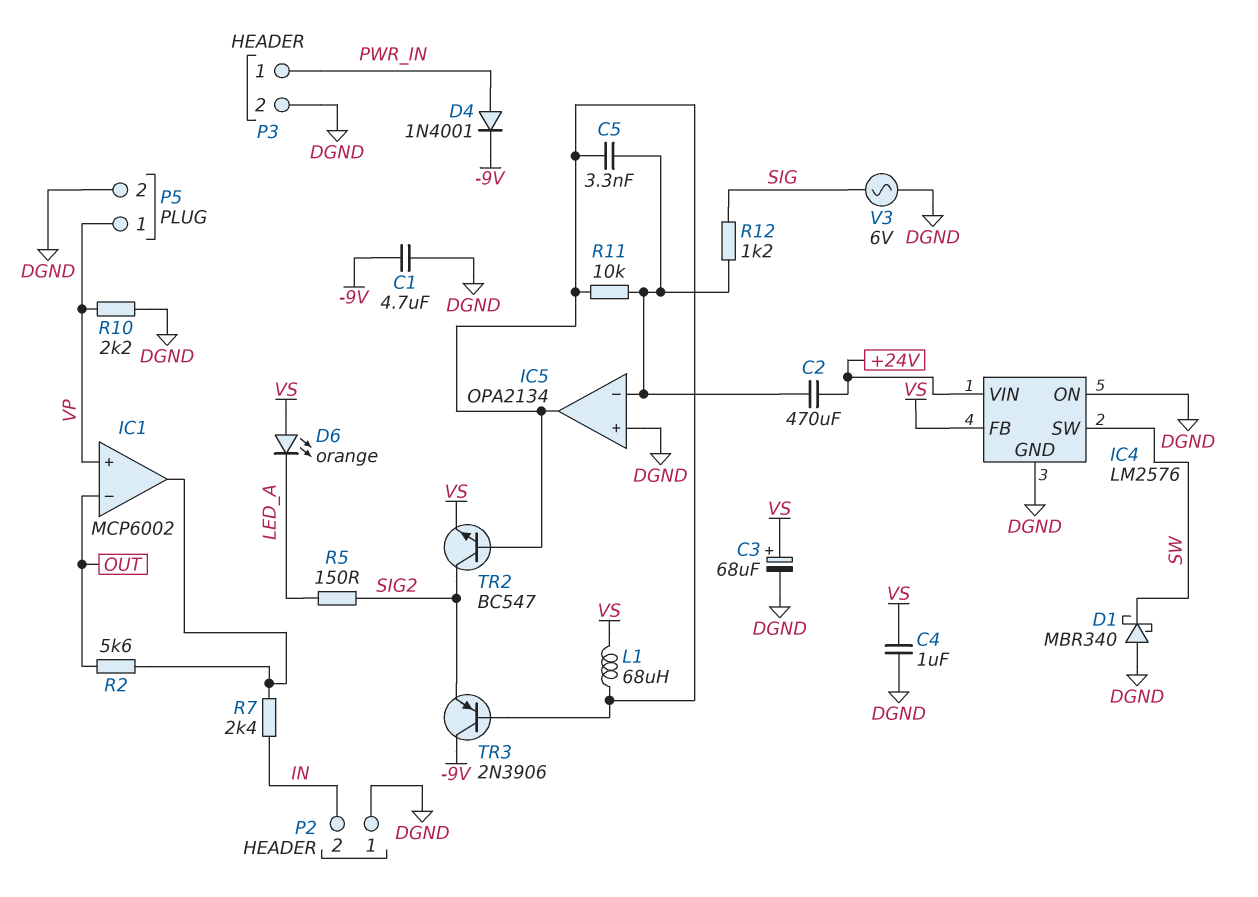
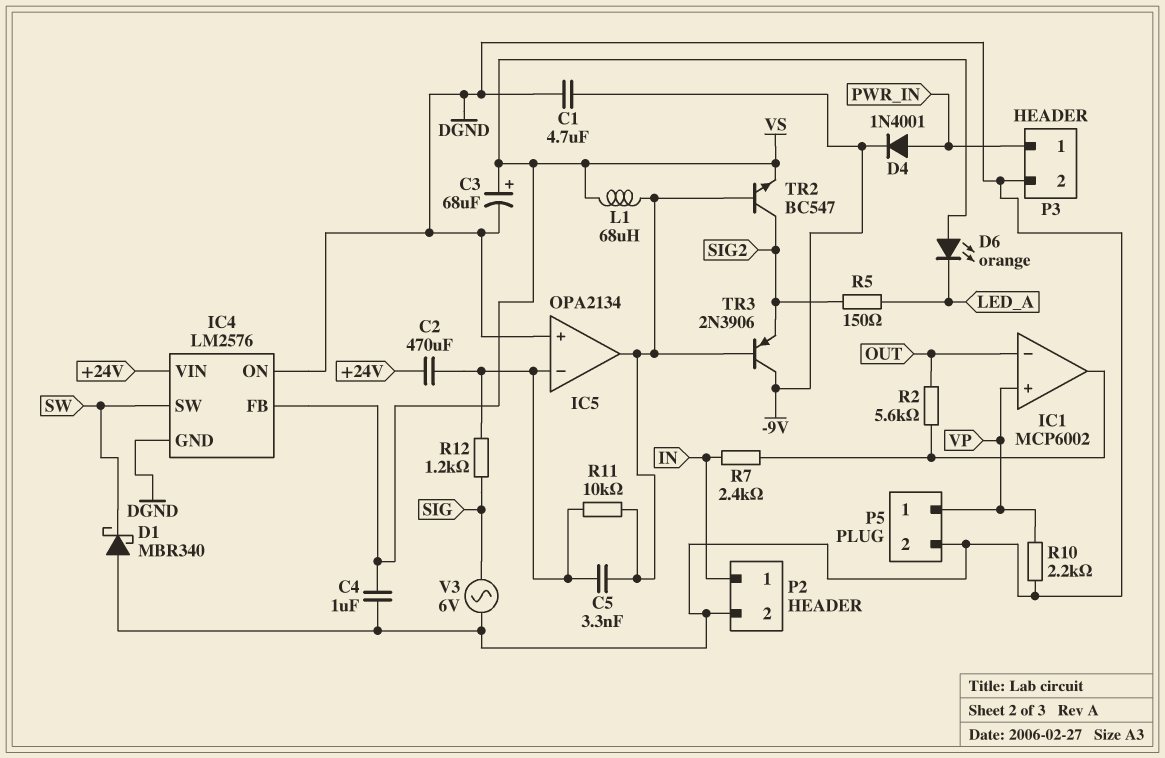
P2 pin 1: DGND -> IN
P2 pin 2: IN -> DGND

